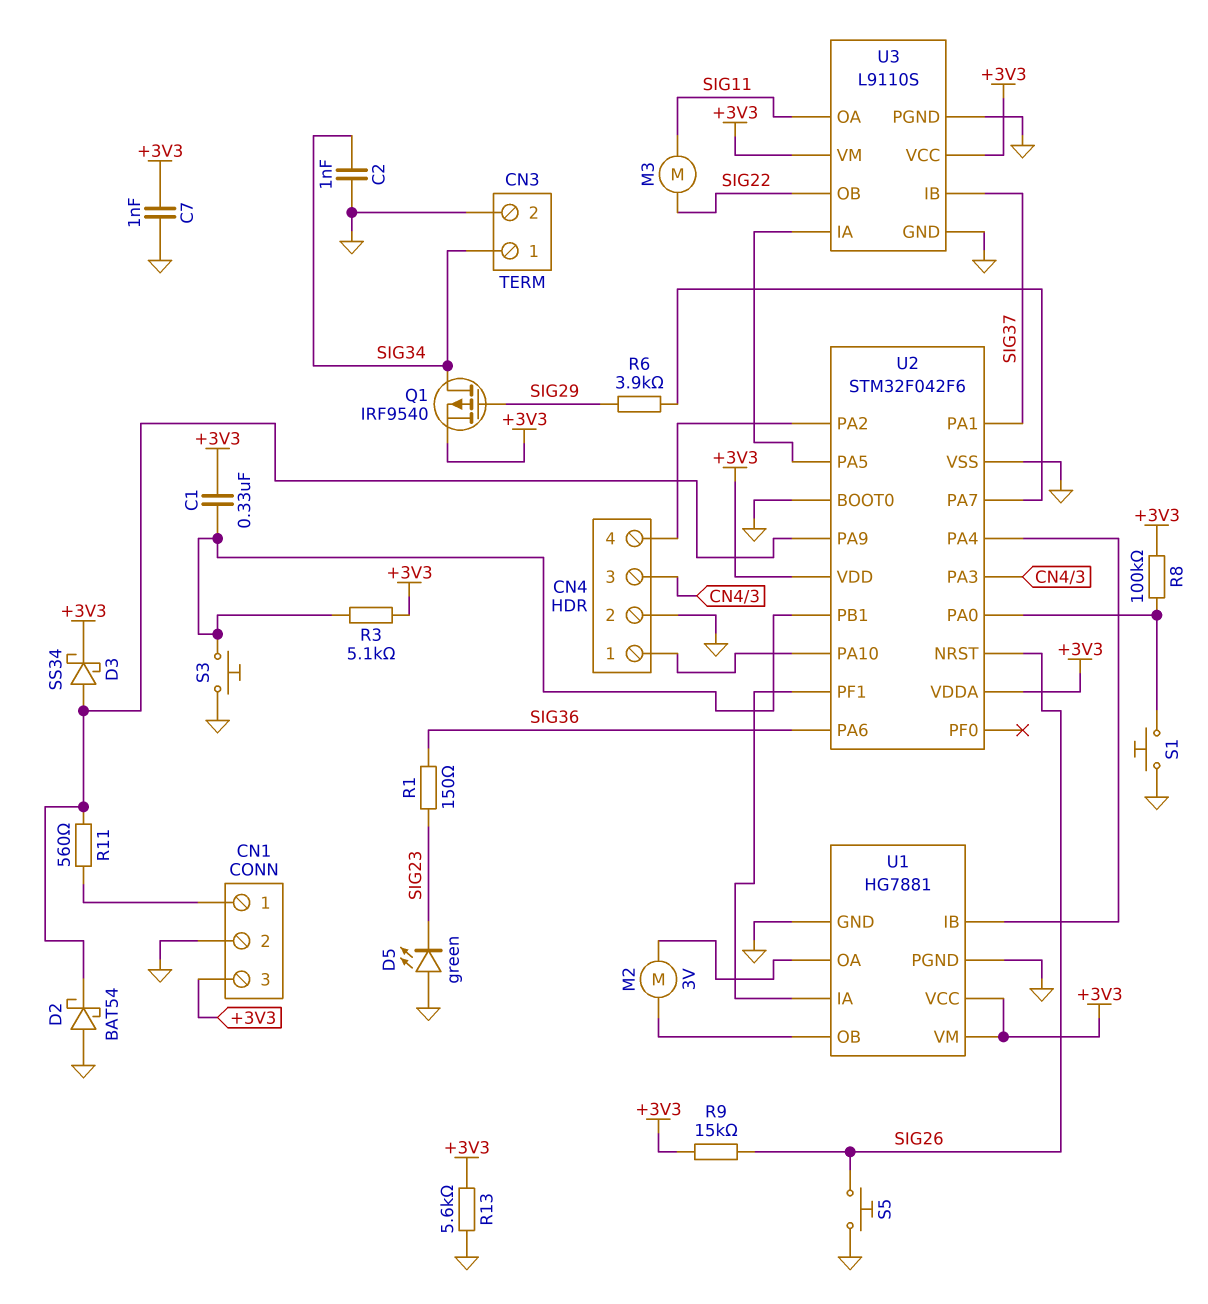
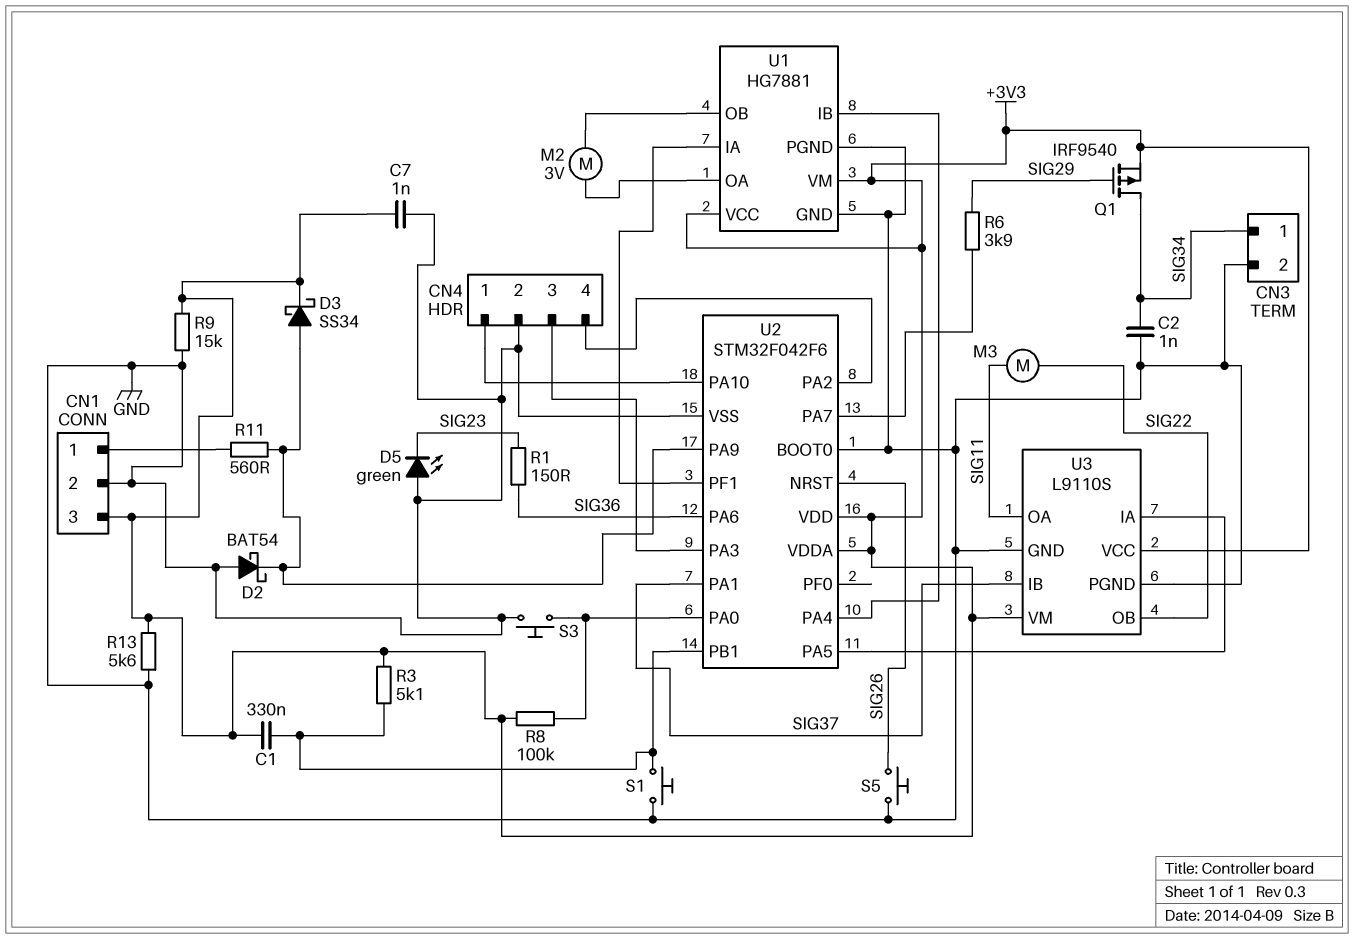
R9: 15k (+3V3, SIG26) -> 15k (+3V3, GND)
S1: button (GND, U2/PA0) -> button (GND, U2/PB1)
S3: button (GND, U2/PB1) -> button (GND, U2/PA0)

